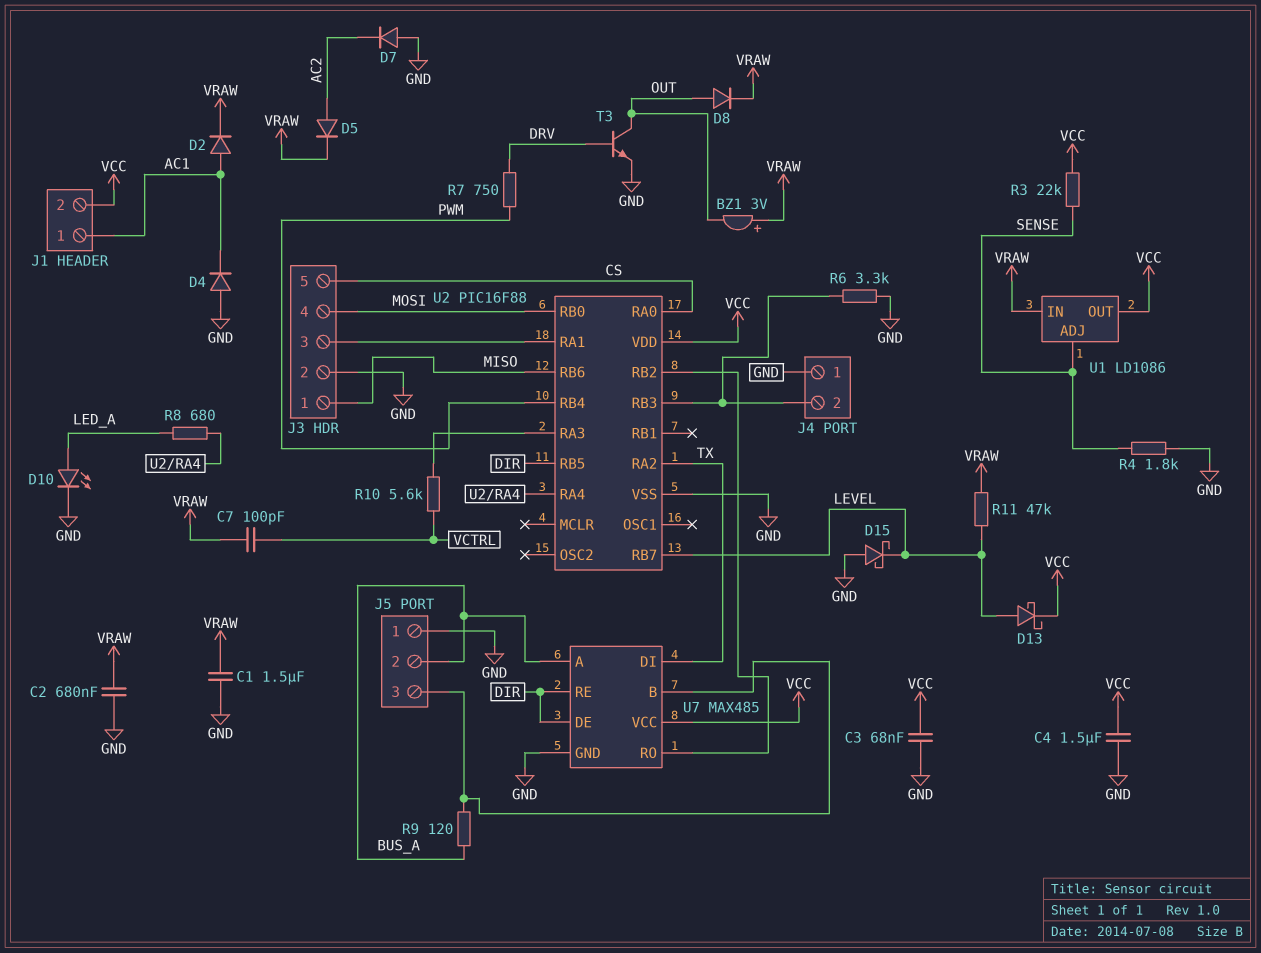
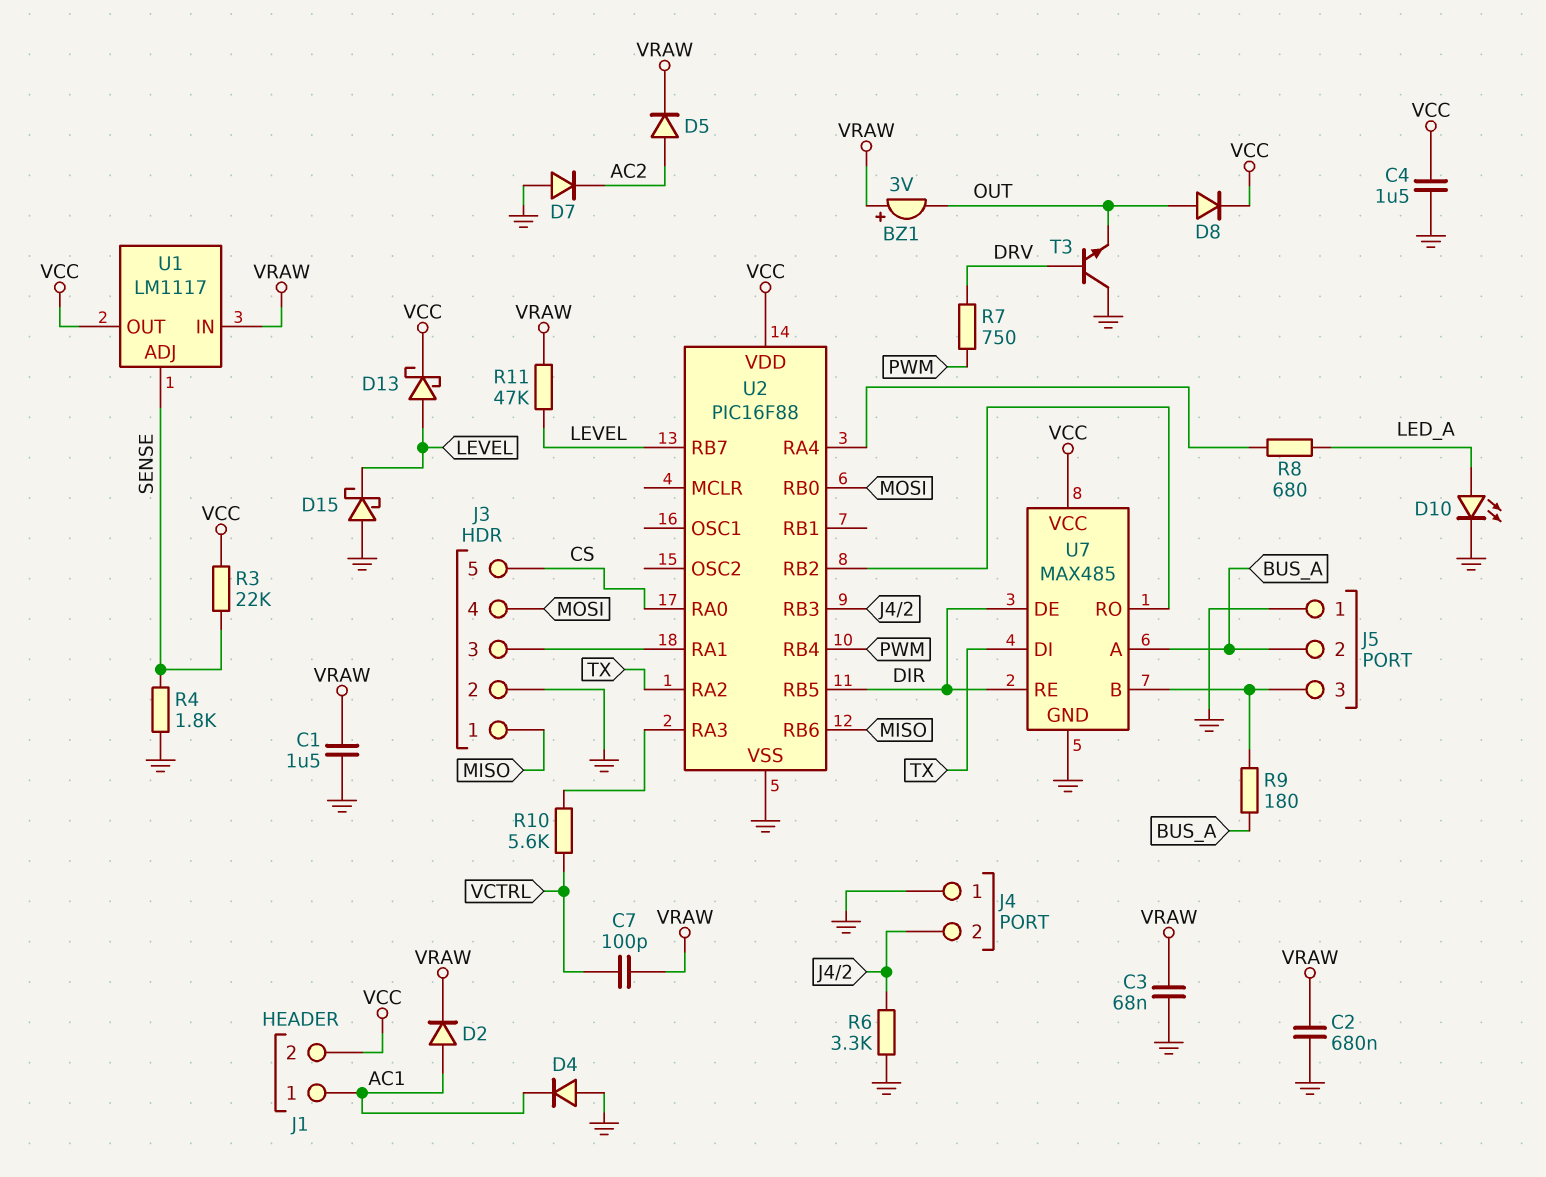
C3: 68nF (GND, VCC) -> 68nF (GND, VRAW)
D8: diode (A OUT, K VRAW) -> diode (A OUT, K VCC)
R9: 120 (BUS_A, J5/3) -> 180 (BUS_A, J5/3)
T3: NPN (B DRV, C OUT, E GND) -> NPN (B DRV, C GND, E OUT)
U1: LD1086 -> LM1117

